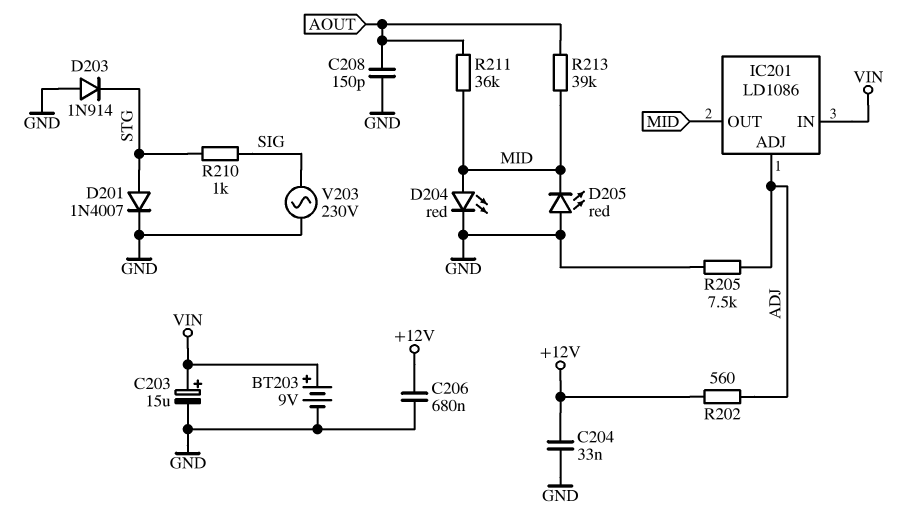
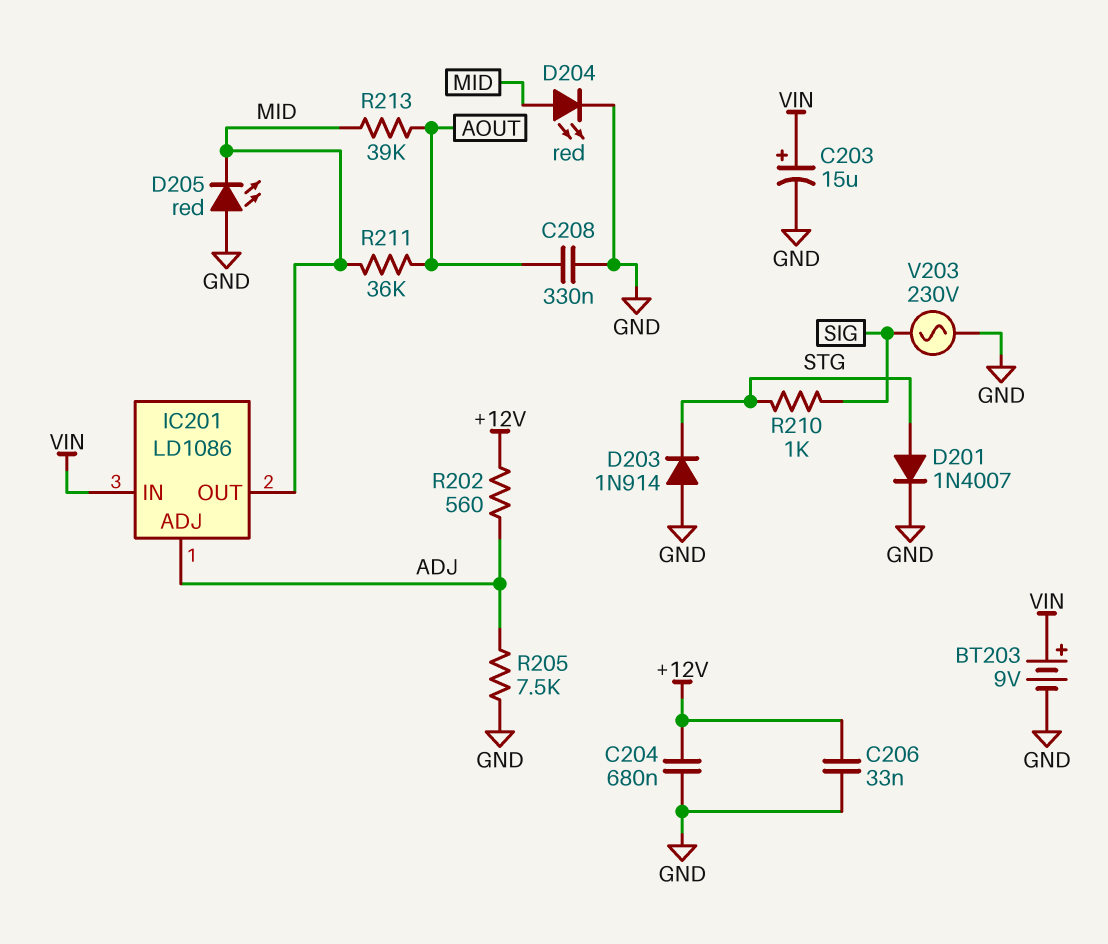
C204: 33nF (+12V, GND) -> 680nF (+12V, GND)
C206: 680nF (+12V, GND) -> 33nF (+12V, GND)
C208: 150pF (AOUT, GND) -> 330nF (AOUT, GND)

